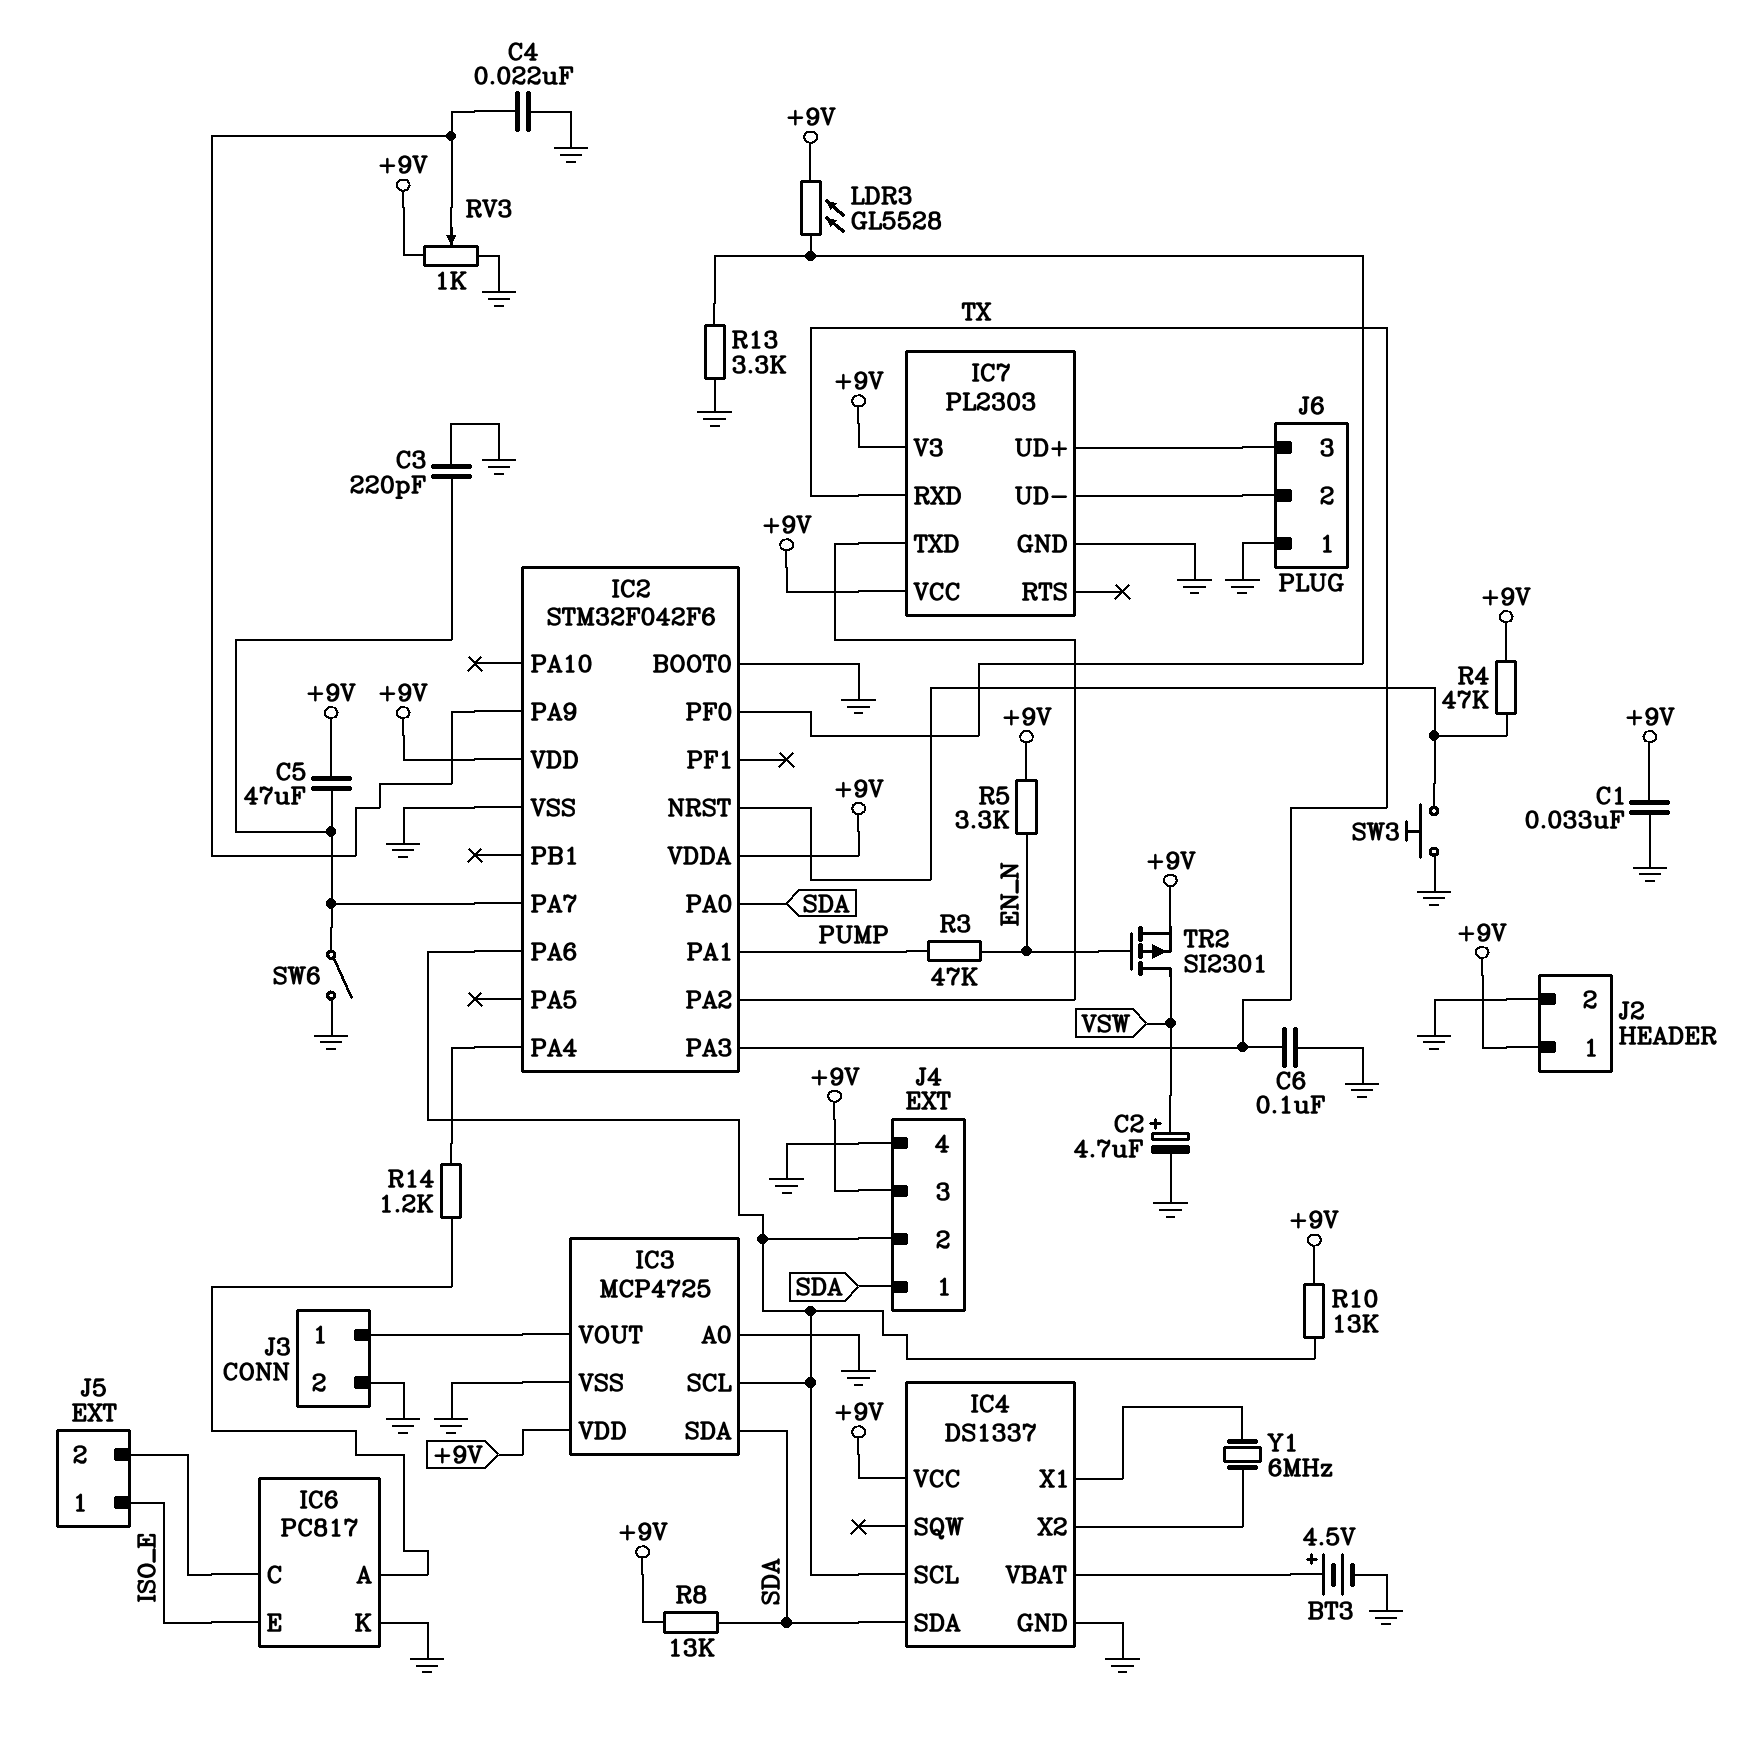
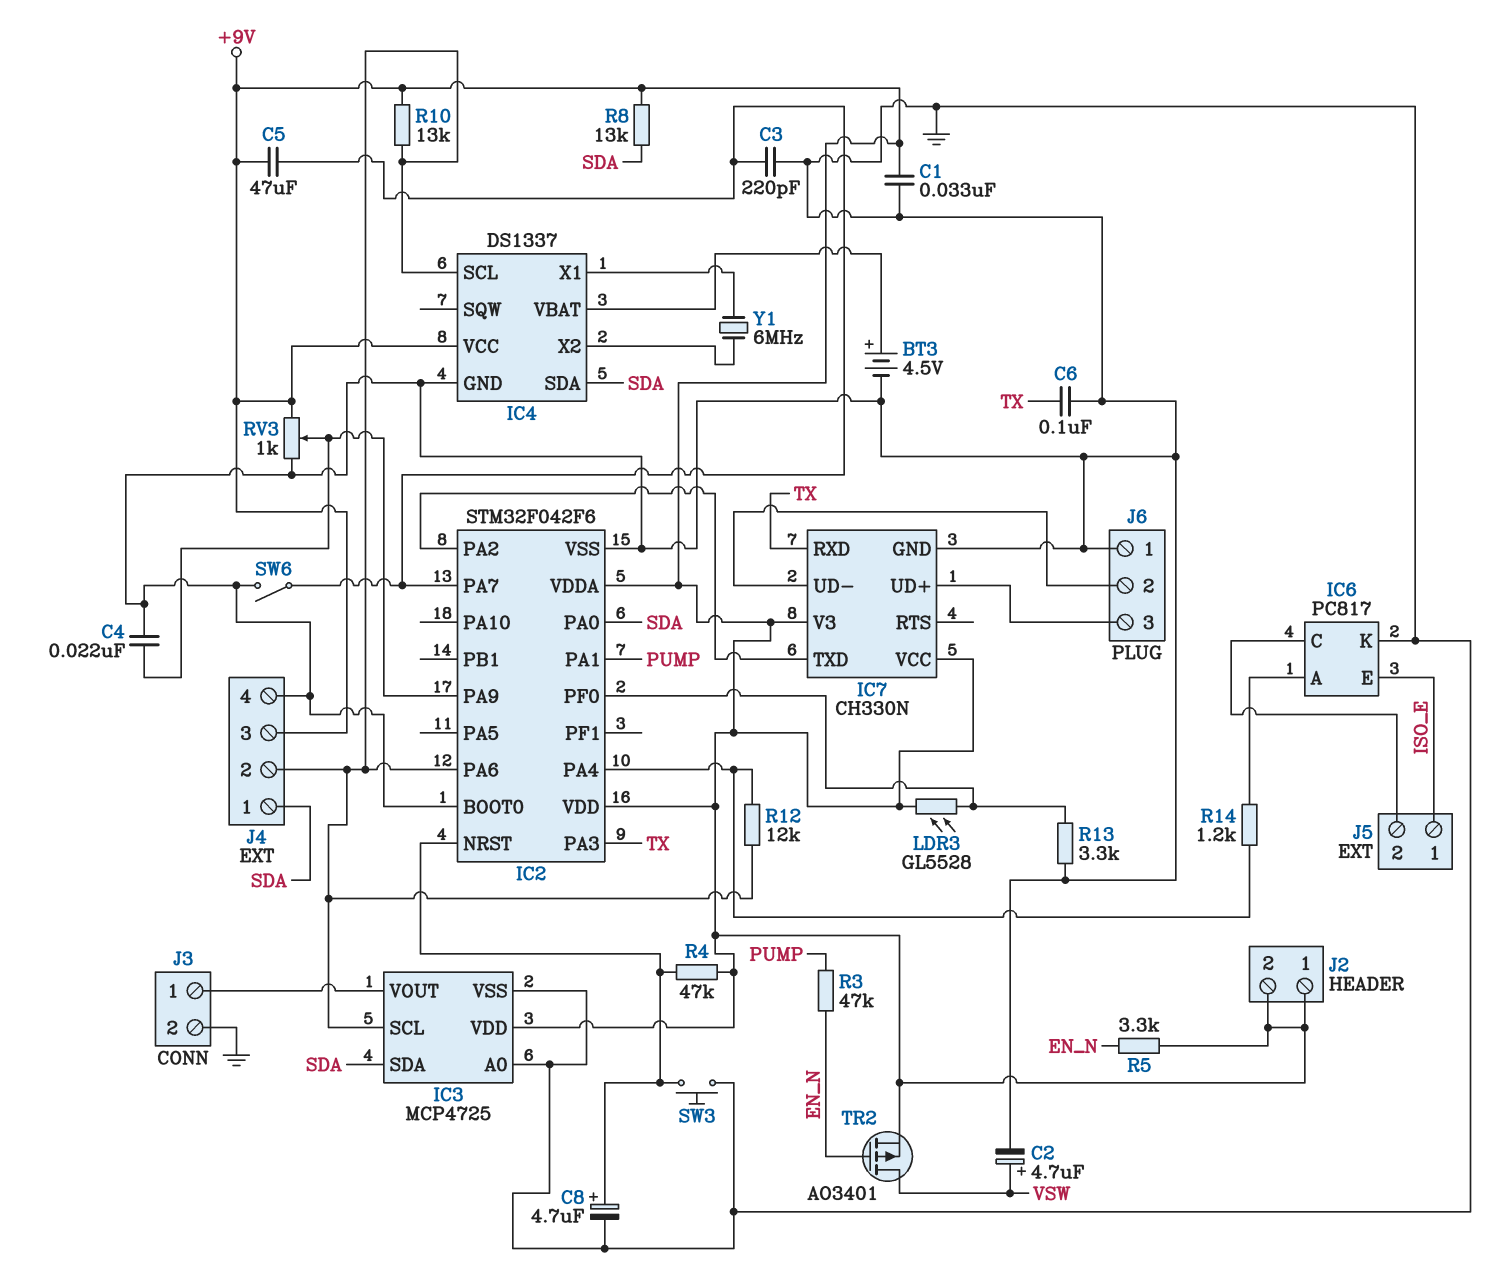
C8: none -> 4.7uF (plus IC2/NRST, minus GND)
IC7: PL2303 -> CH330N
J2 pin 2: GND -> +9V
R12: none -> 12k (IC2/PA4, IC2/PA6)
TR2: PMOS SI2301 (G EN_N, D VSW, S +9V) -> PMOS AO3401 (G EN_N, D VSW, S +9V)

